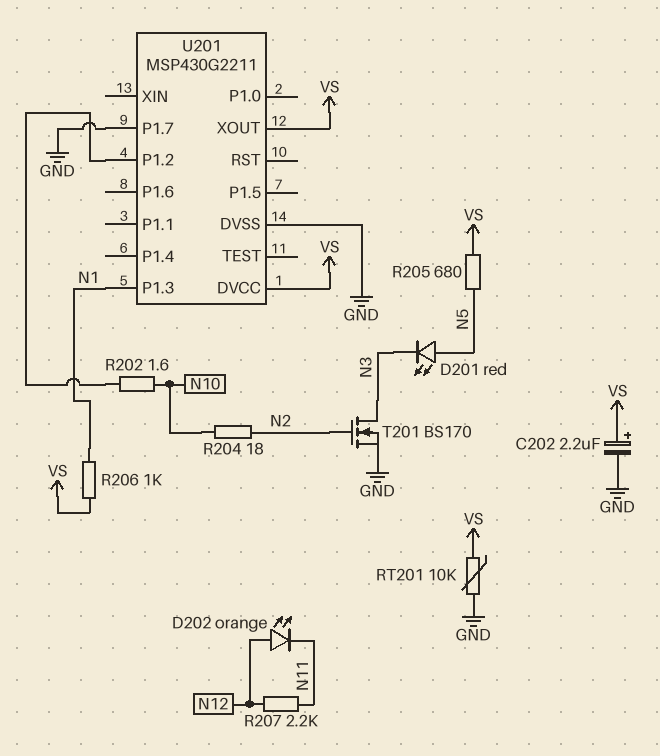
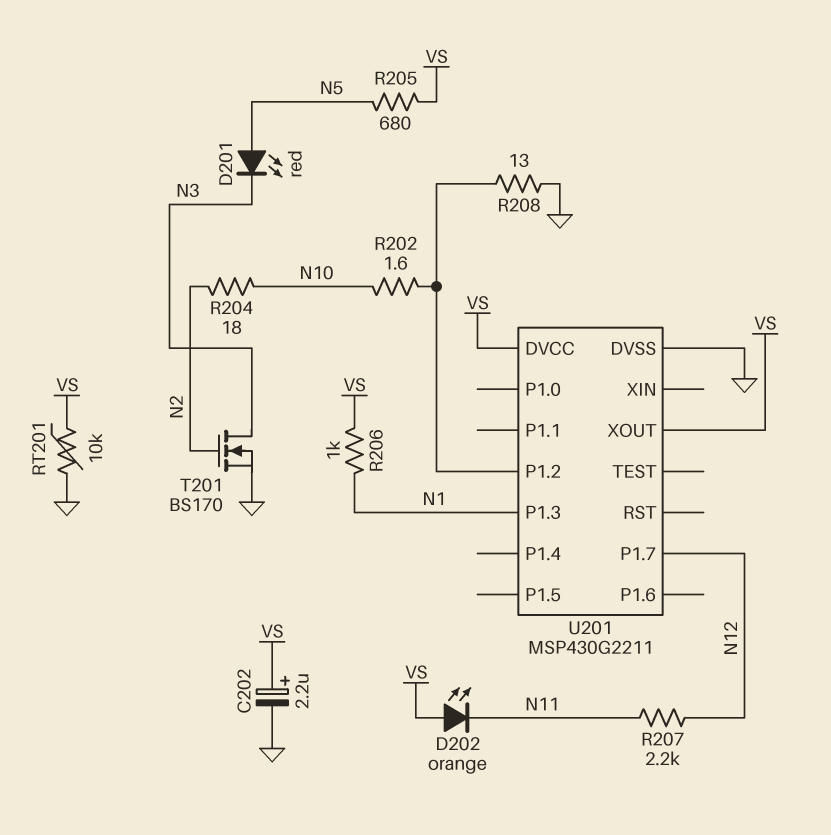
D202: LED orange (A N12, K N11) -> LED orange (A VS, K N11)
R208: none -> 13 (GND, U201/P1.2)
U201 pin P1.7: GND -> N12

